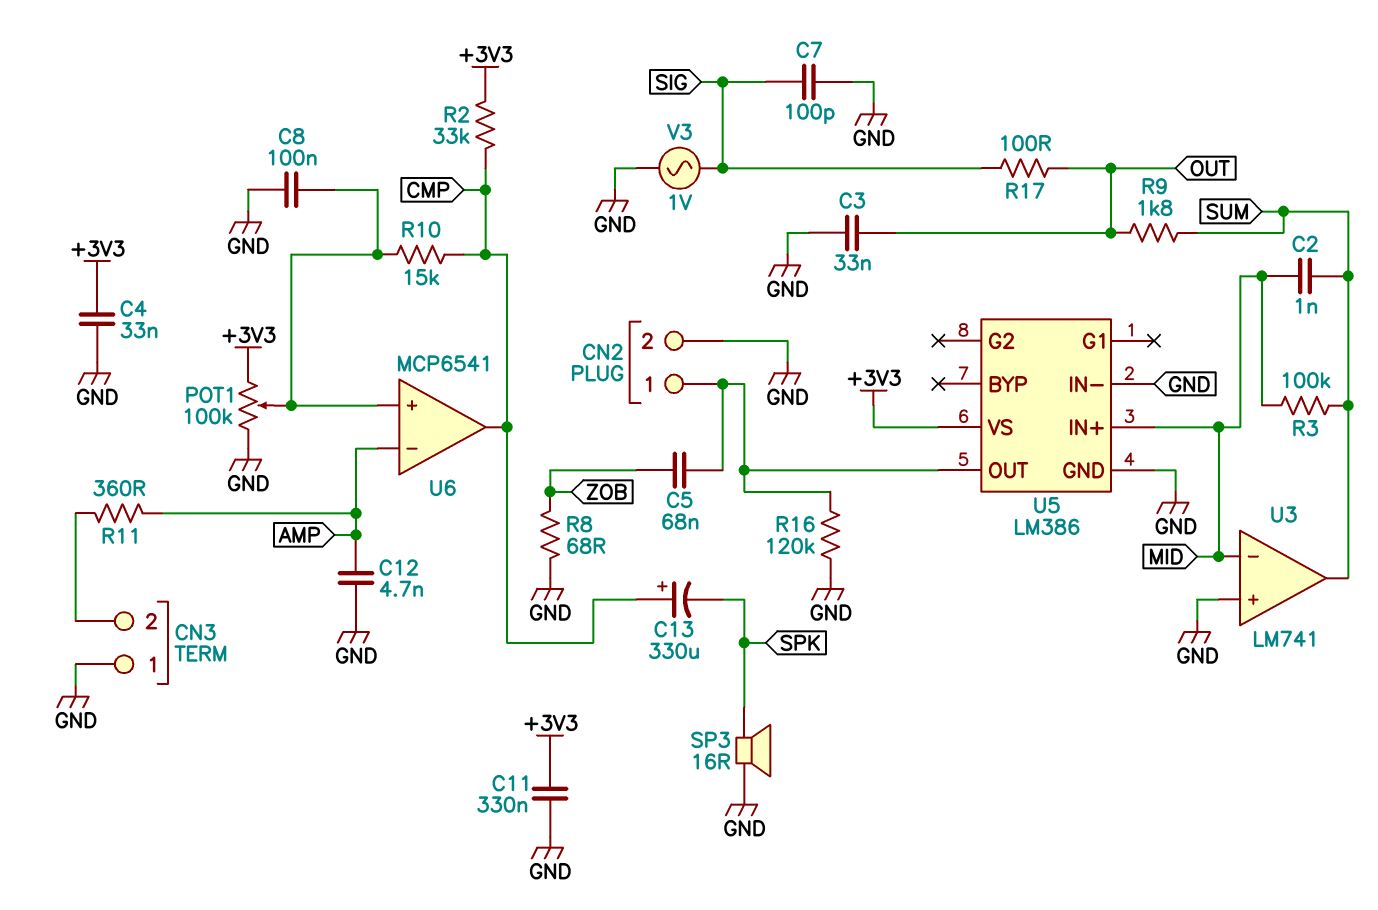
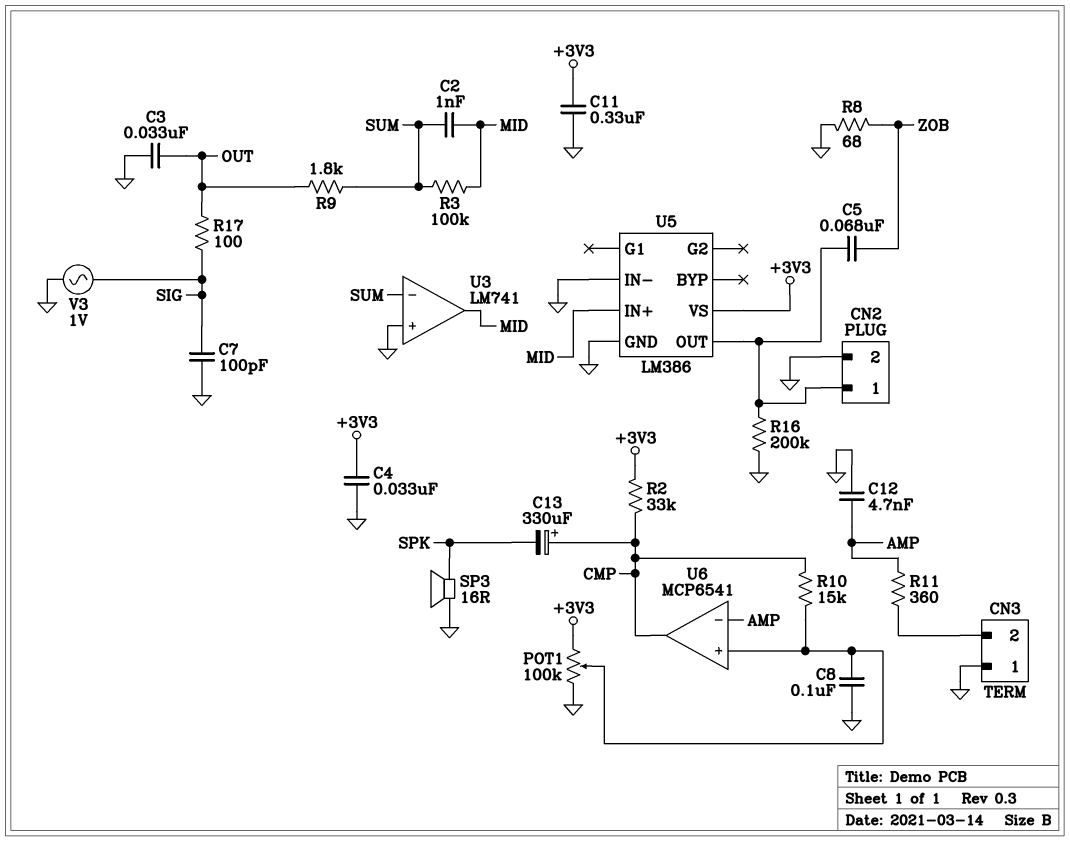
R16: 120k (CN2/1, GND) -> 200k (CN2/1, GND)
U3 pin in-: MID -> SUM
U3 pin out: SUM -> MID

